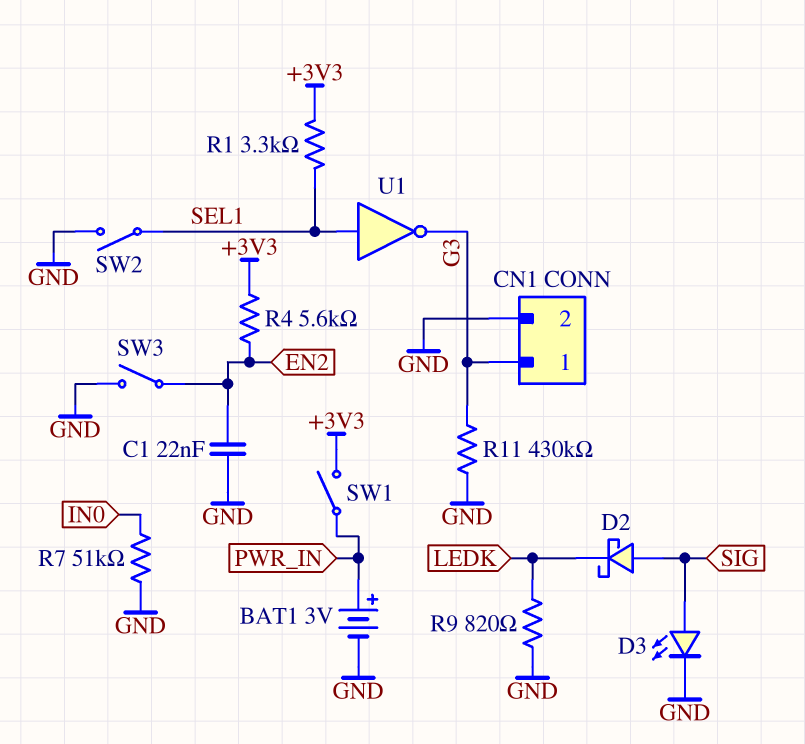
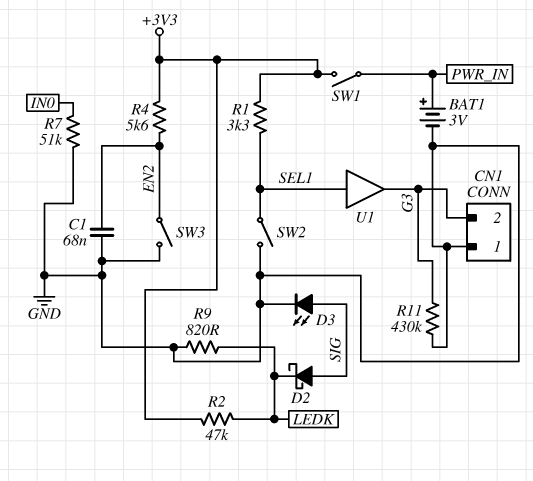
C1: 22nF (EN2, GND) -> 68nF (EN2, GND)
CN1 pin 1: G3 -> GND
CN1 pin 2: GND -> G3
R2: none -> 47k (+3V3, LEDK)
U1: NOT (in SEL1, out G3) -> buffer (in SEL1, out G3)

